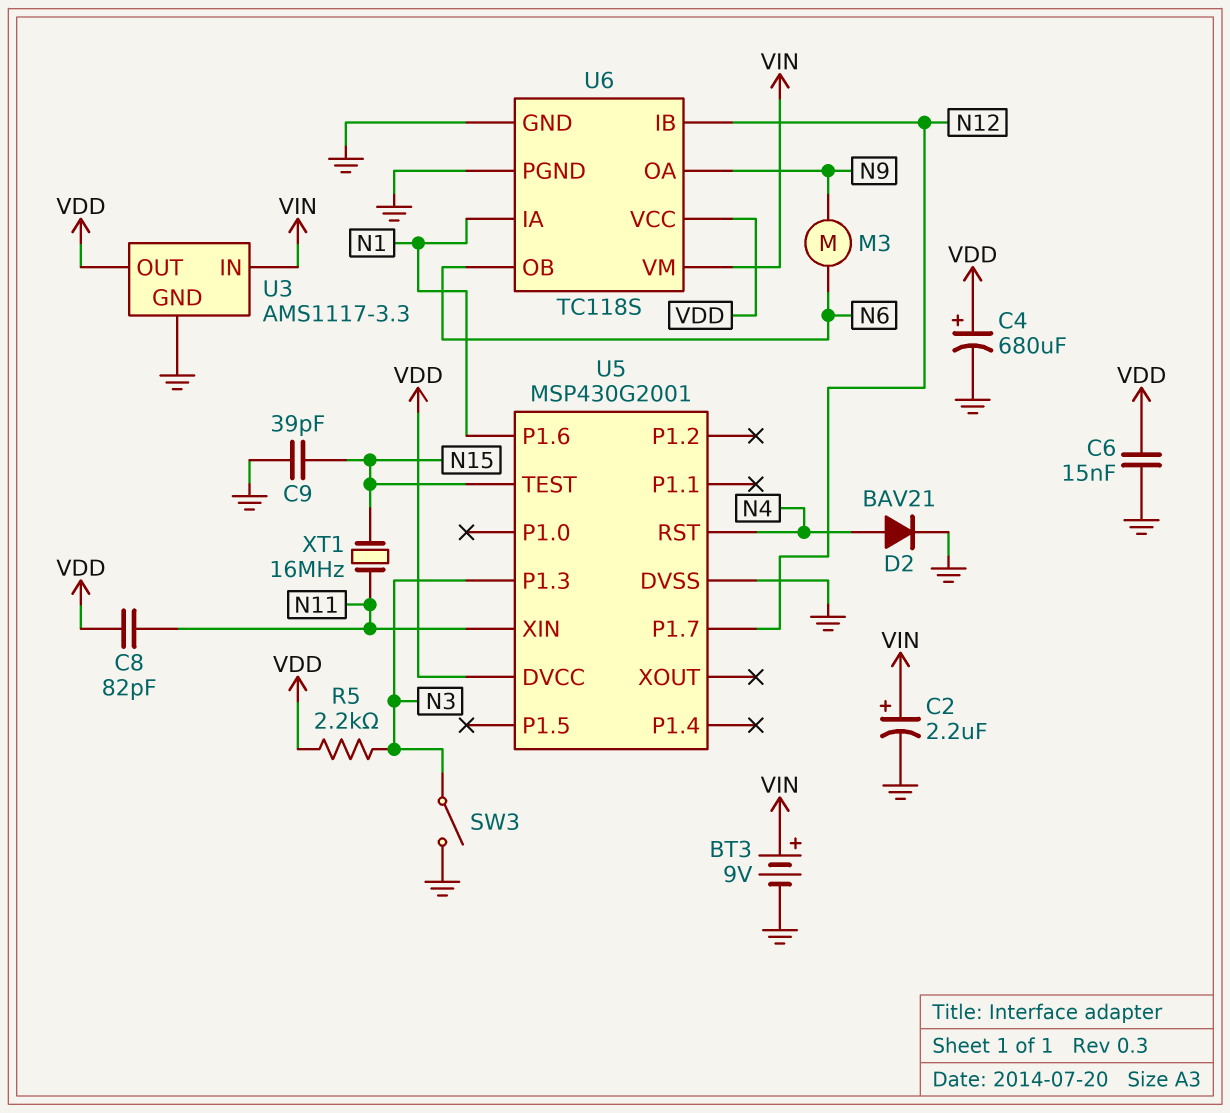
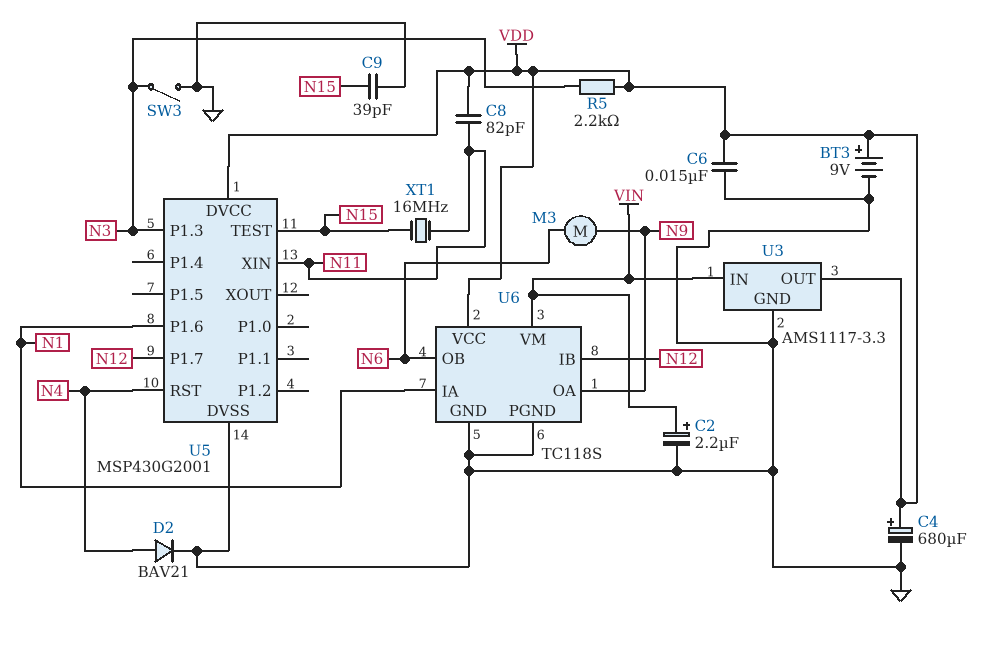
BT3: 9V (plus VIN, minus GND) -> 9V (plus VDD, minus GND)

